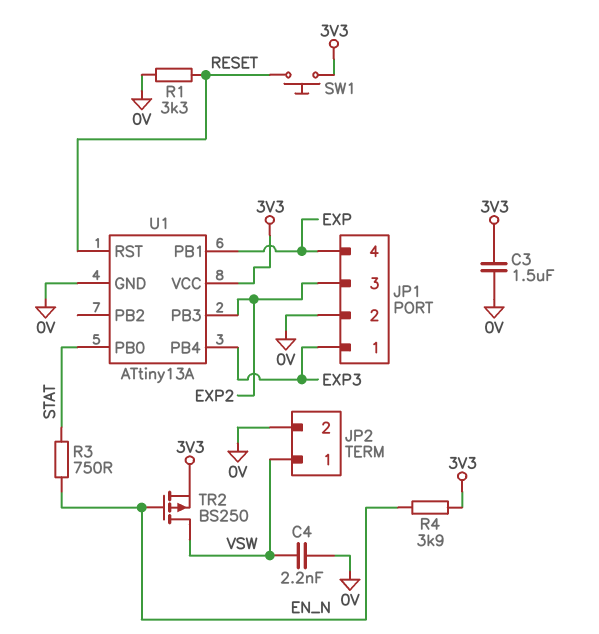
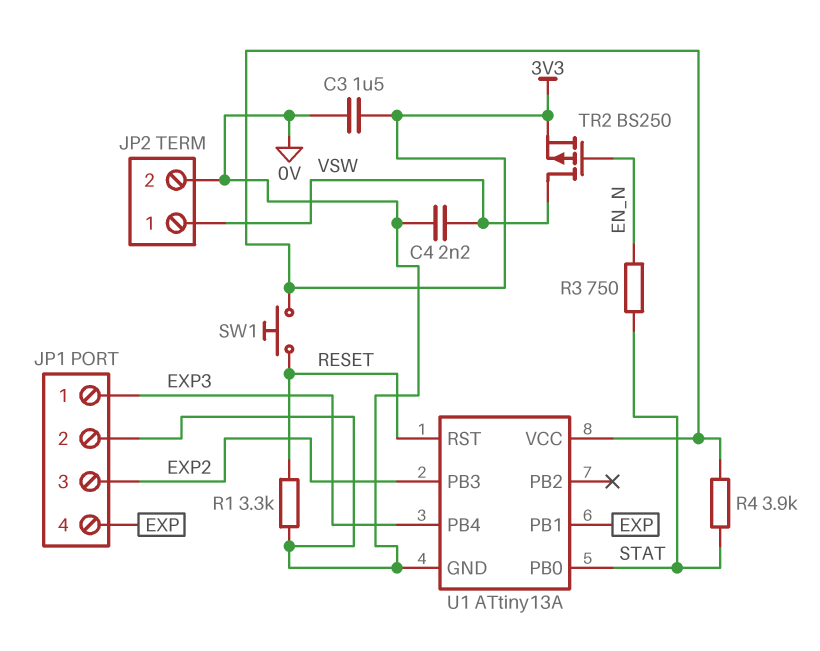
R4: 3.9k (3V3, EN_N) -> 3.9k (3V3, STAT)

